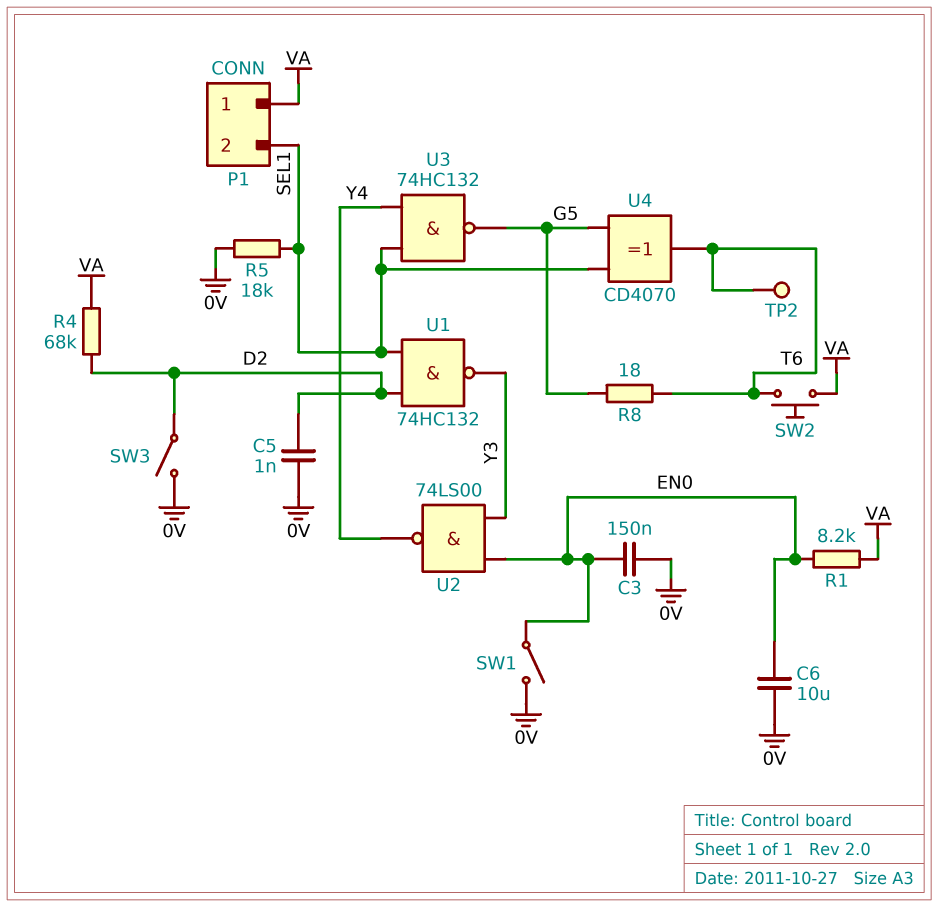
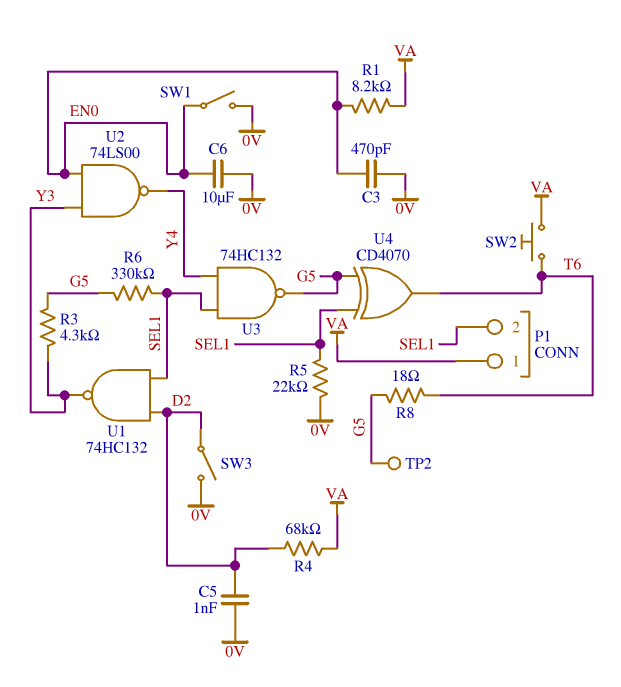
C3: 150nF (0V, EN0) -> 470pF (0V, EN0)
R3: none -> 4.3k (G5, Y3)
R5: 18k (0V, SEL1) -> 22k (0V, SEL1)
R6: none -> 330k (G5, SEL1)
TP2: test point (T6) -> test point (G5)

